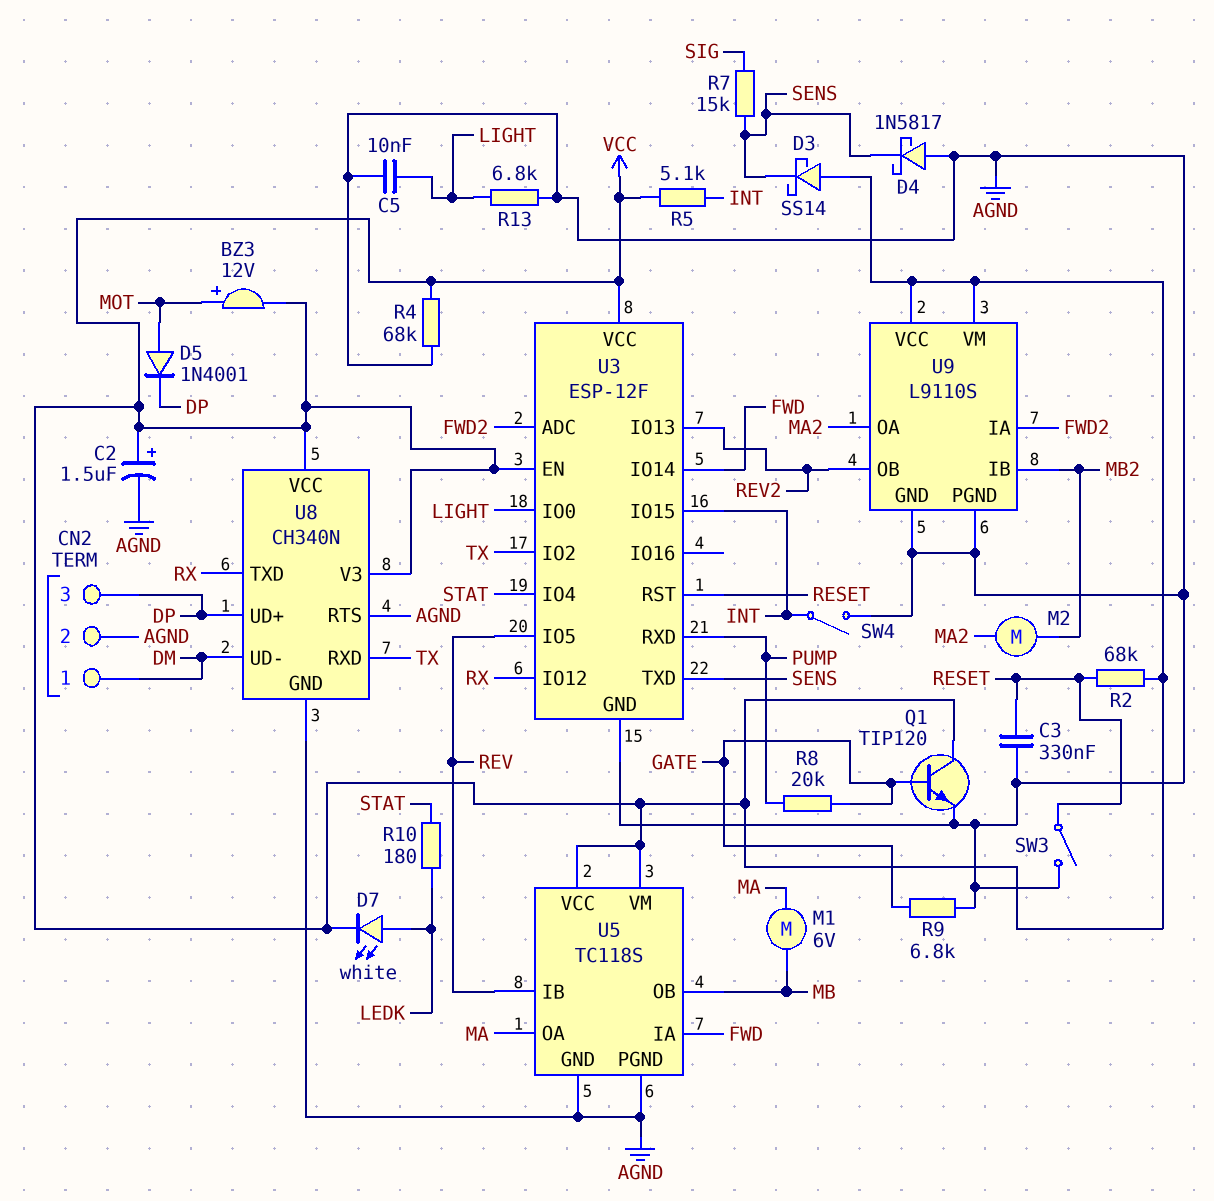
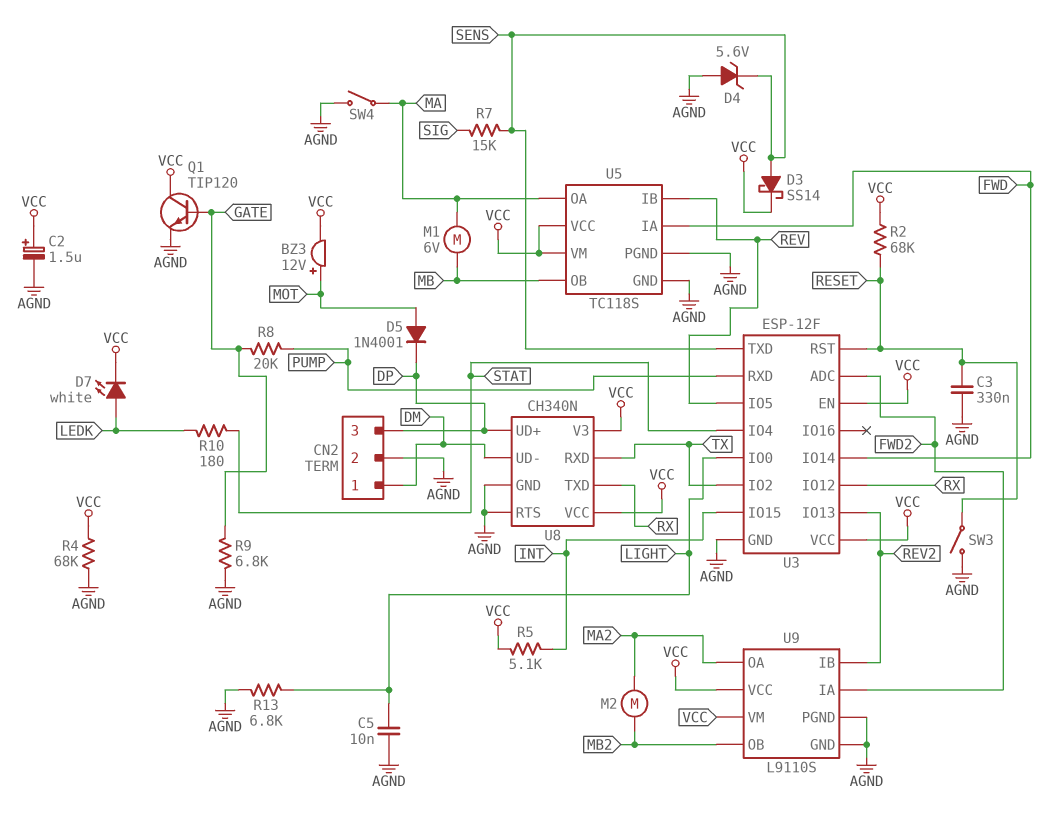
D3: schottky SS14 (A VCC, K SENS) -> schottky SS14 (A SENS, K VCC)
D4: schottky 1N5817 (A AGND, K SENS) -> zener 5.6V (A AGND, K SENS)
SW4: switch (AGND, INT) -> switch (AGND, MA)
U9 pin IB: MB2 -> REV2
U9 pin OB: REV2 -> MB2

